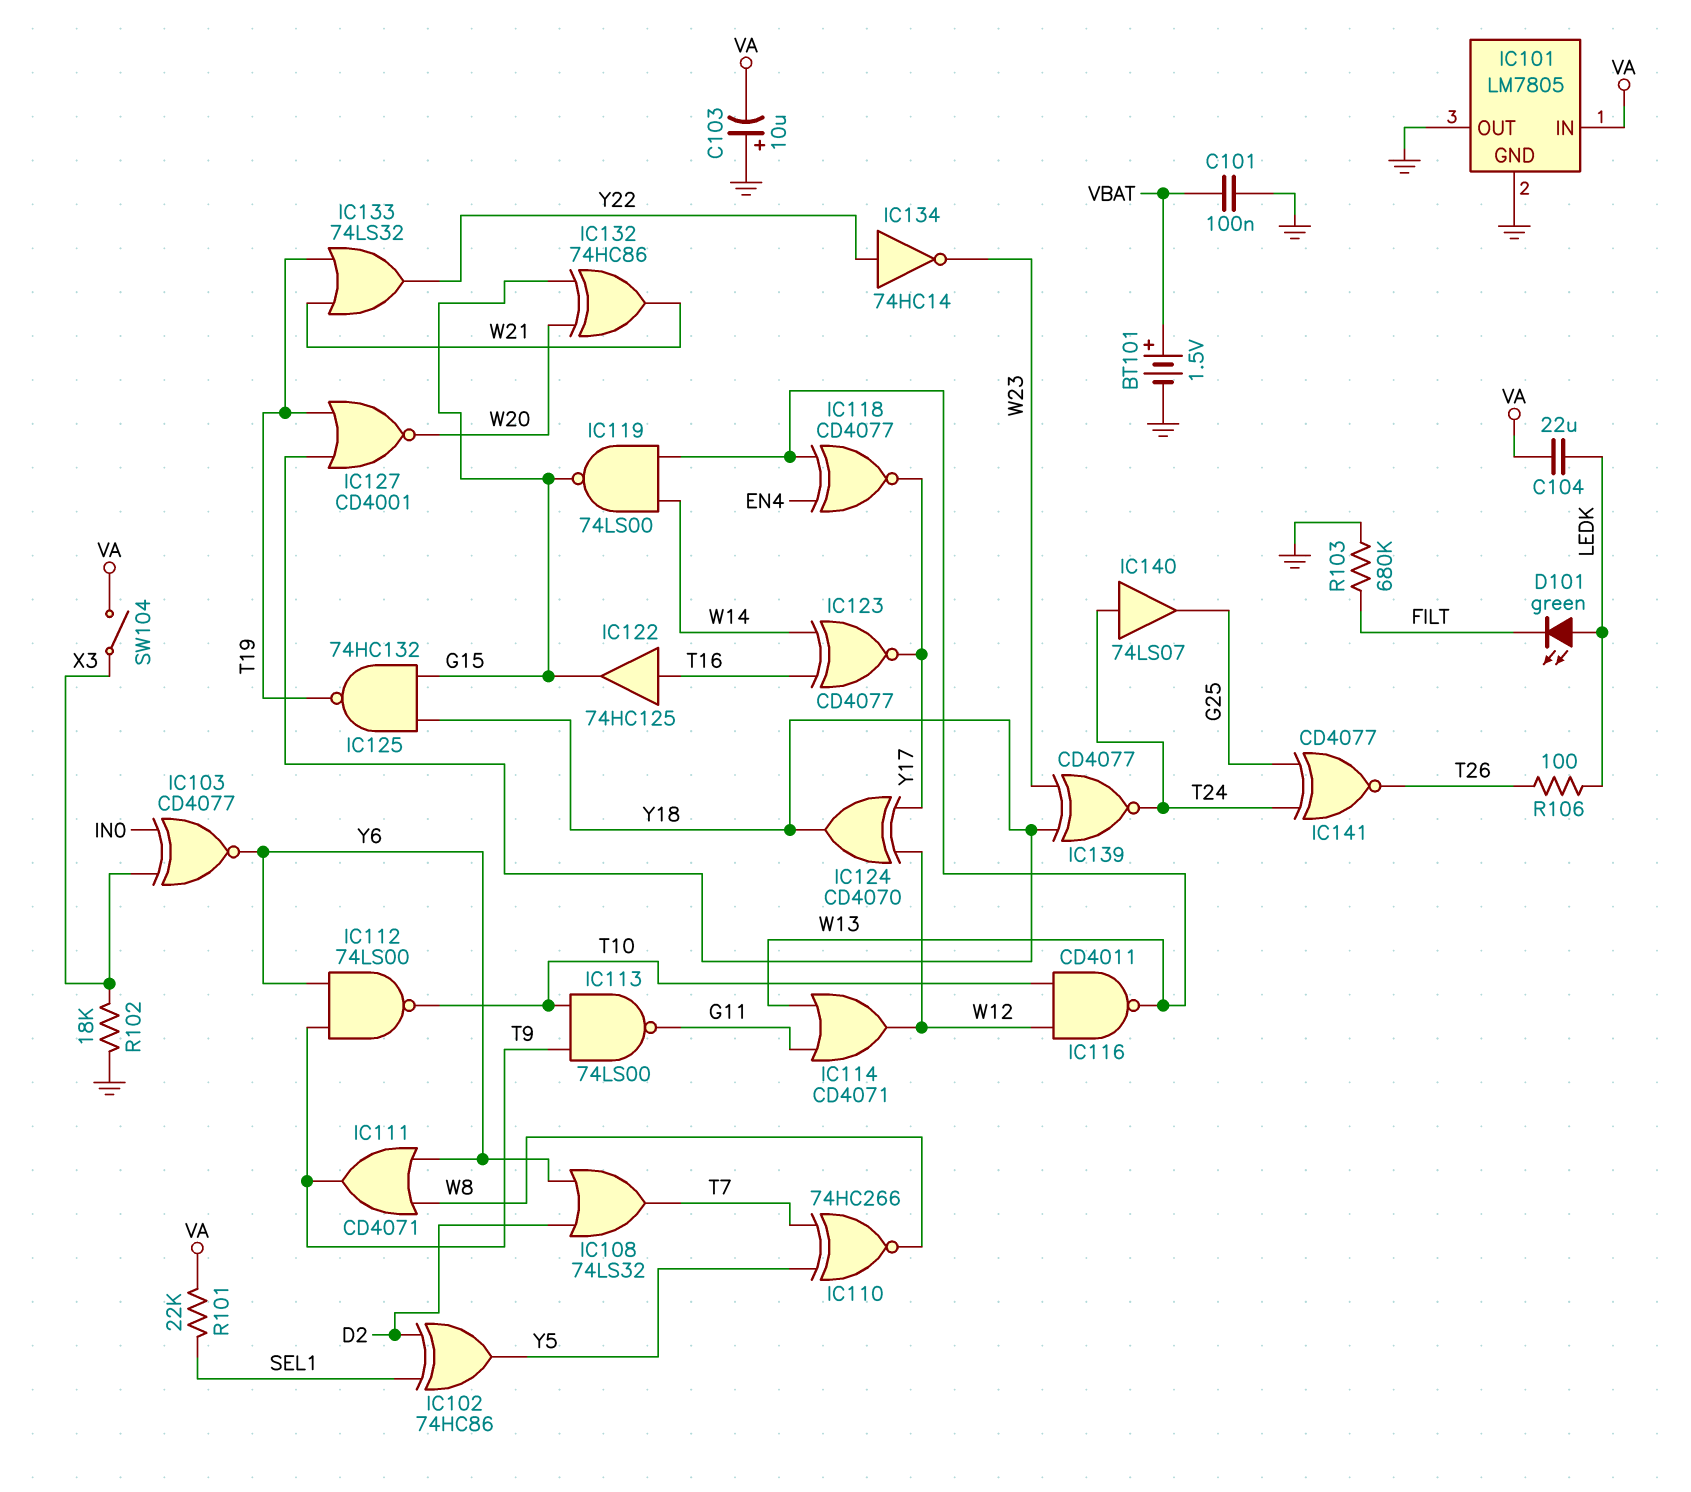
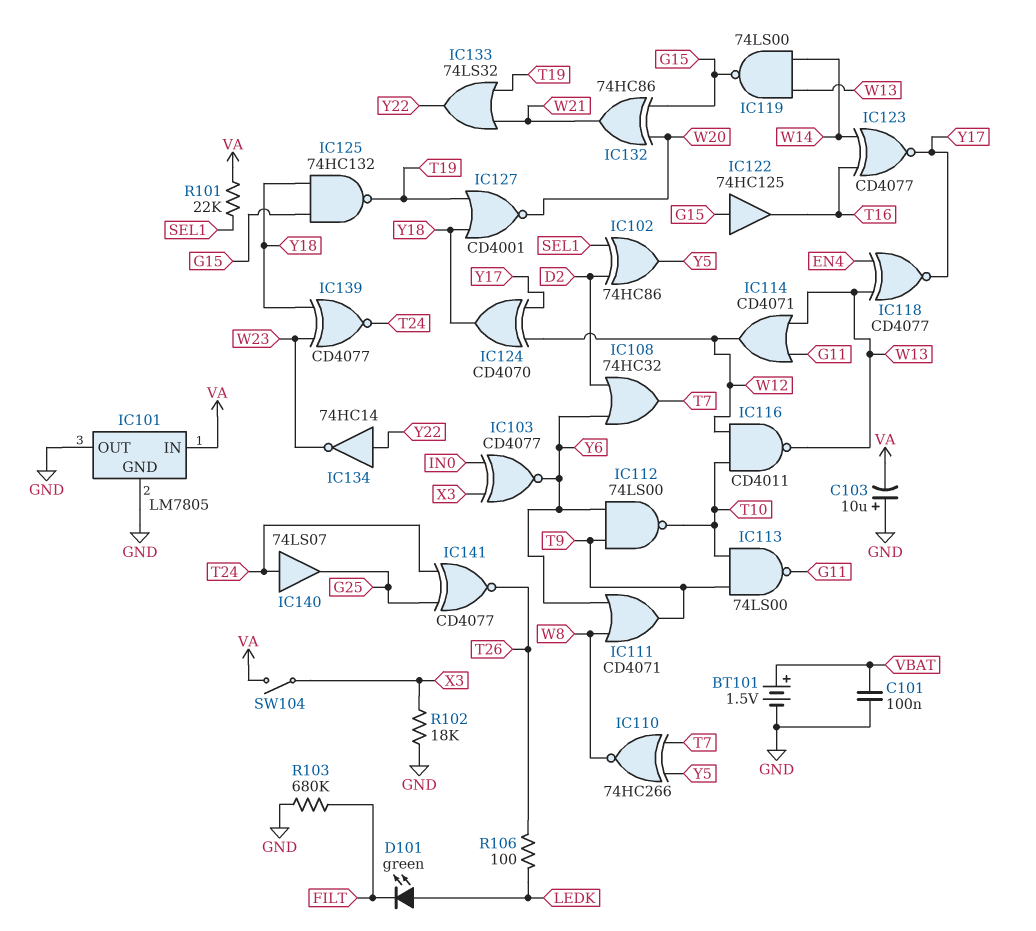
C104: 22uF (LEDK, VA) -> none
IC108: OR 74LS32 (in D2, in Y6, out T7) -> OR 74HC32 (in D2, in Y6, out T7)
IC122: buffer 74HC125 (in T16, out G15) -> buffer 74HC125 (in G15, out T16)

